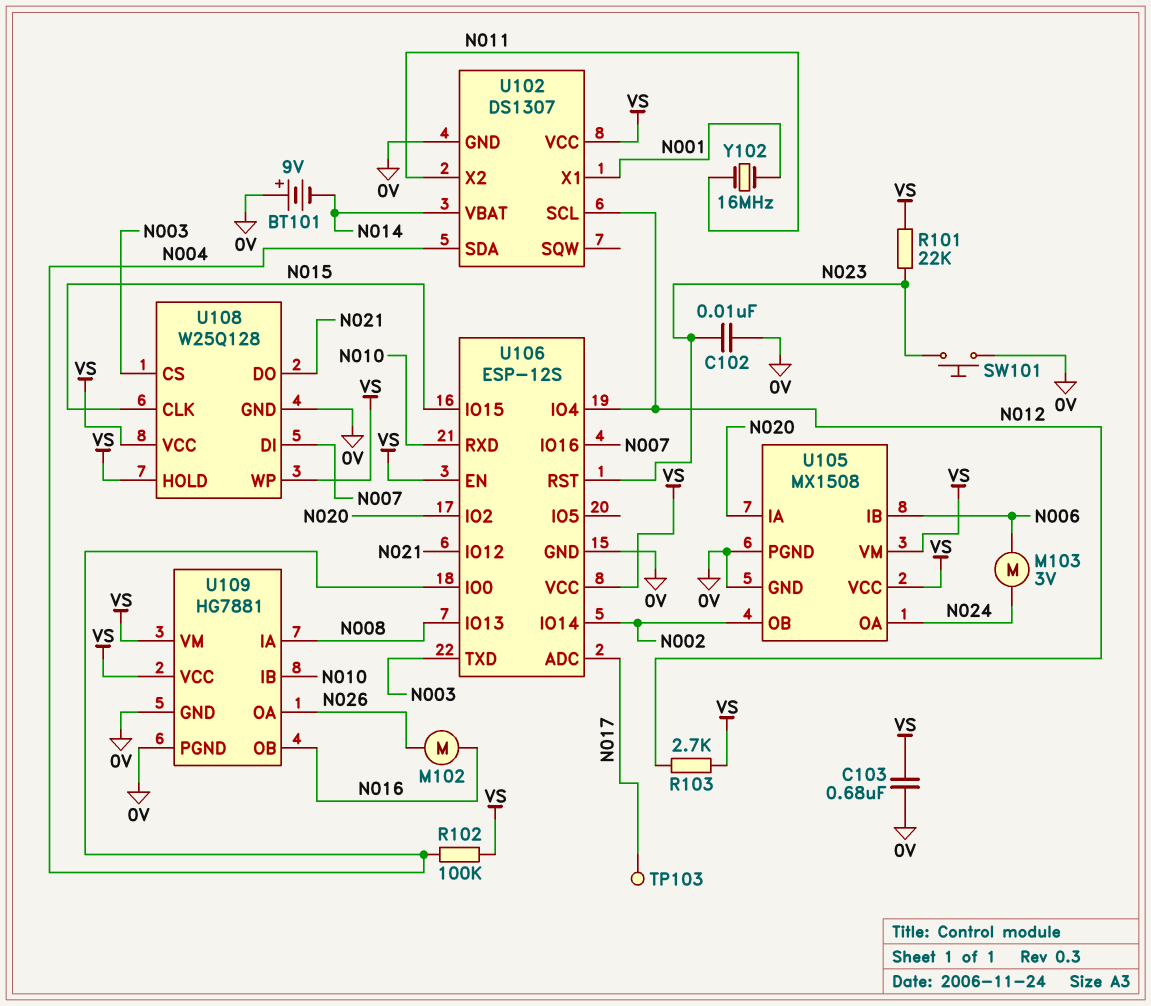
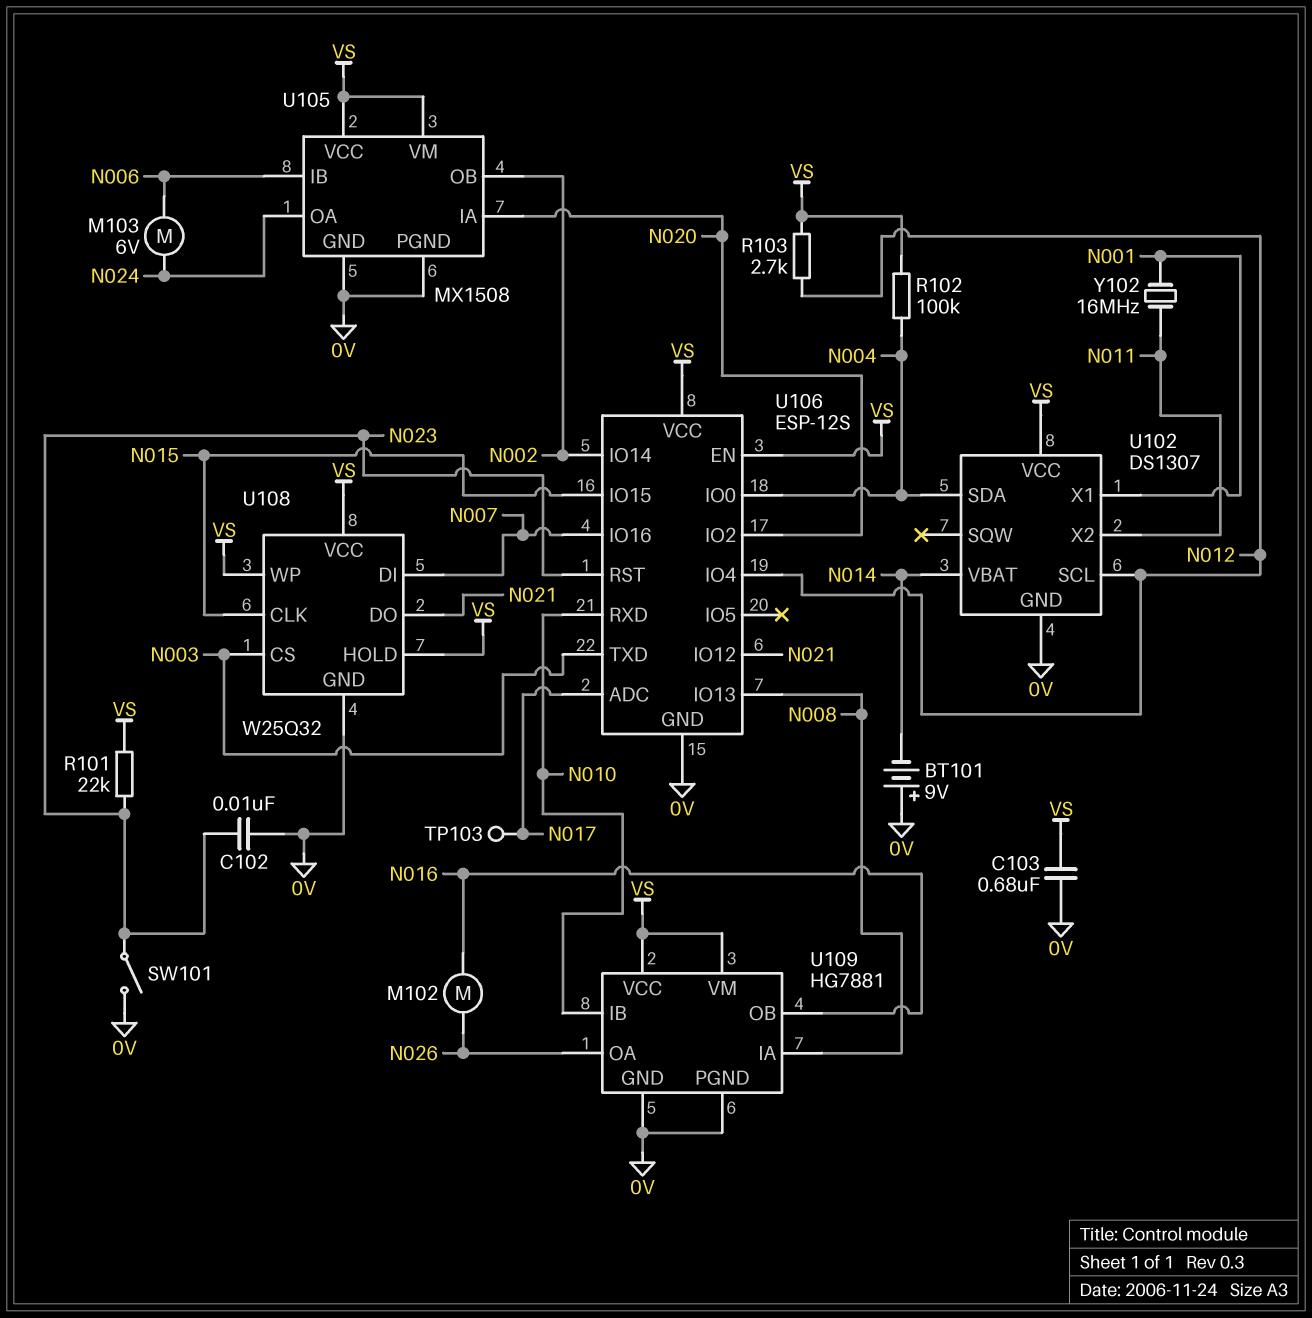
M103: motor 3V (N006, N024) -> motor 6V (N006, N024)
SW101: button (0V, N023) -> switch (0V, N023)
U108: W25Q128 -> W25Q32

